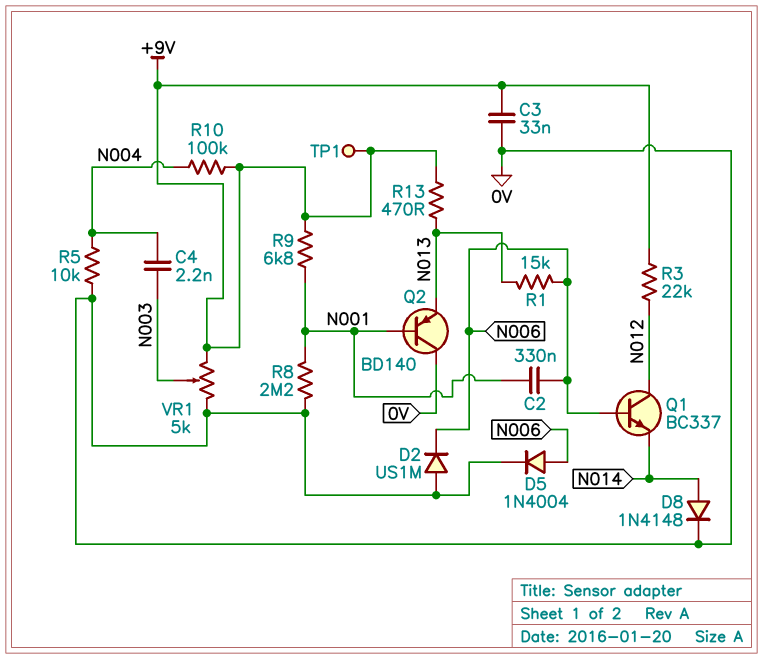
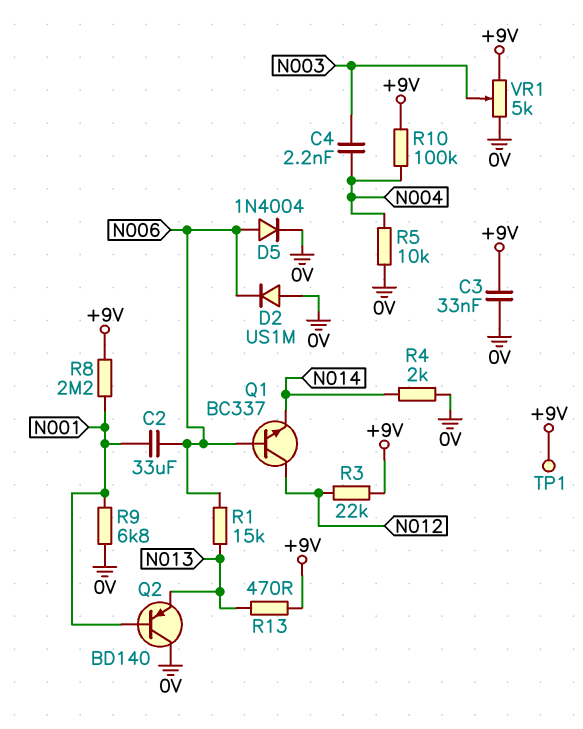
C2: 330nF (N001, N006) -> 33uF (N001, N006)
D8: diode 1N4148 (A N014, K 0V) -> none
R4: none -> 2k (0V, N014)
R8: 2.2M (0V, N001) -> 2.2M (+9V, N001)
R9: 6.8k (+9V, N001) -> 6.8k (0V, N001)

